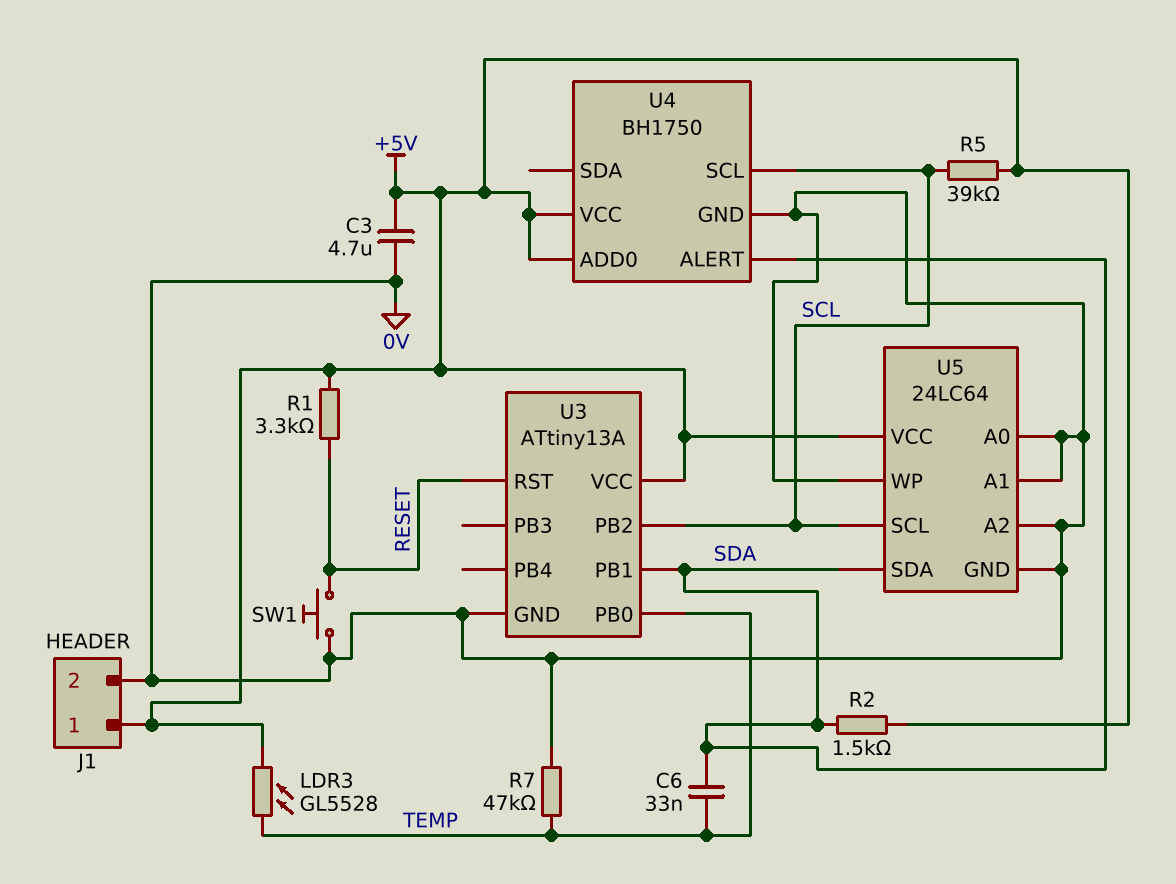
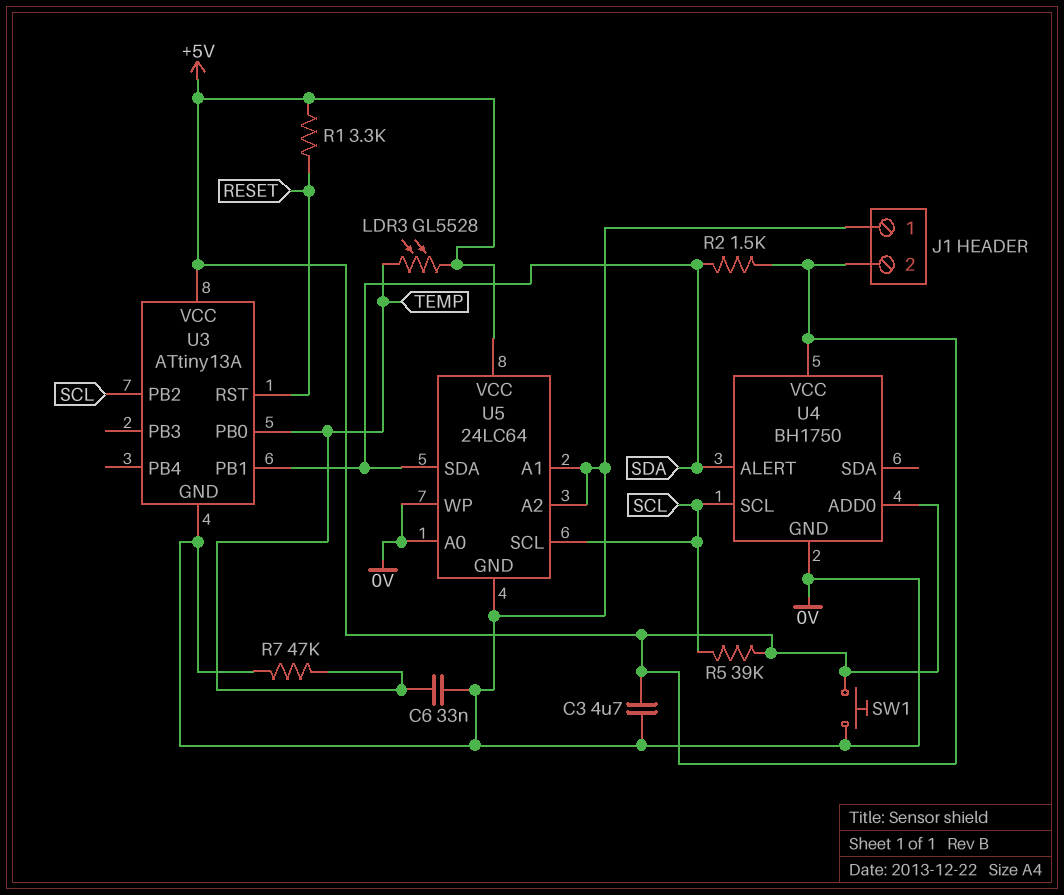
C6: 33nF (SDA, TEMP) -> 33nF (0V, TEMP)
J1 pin 1: +5V -> 0V
J1 pin 2: 0V -> +5V
SW1: button (0V, RESET) -> button (+5V, 0V)

